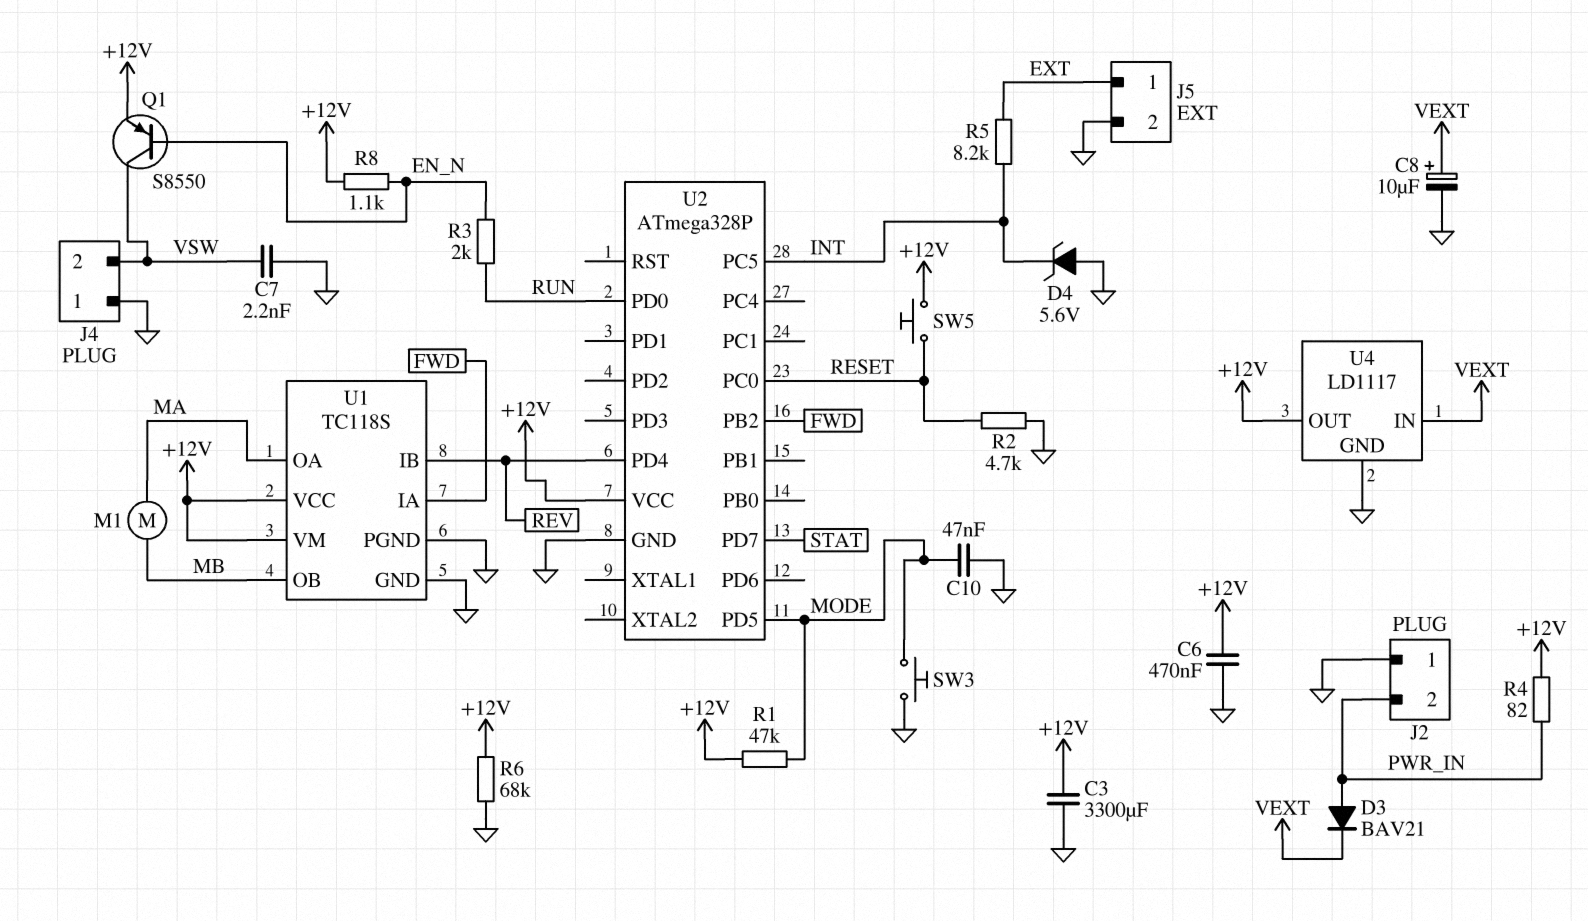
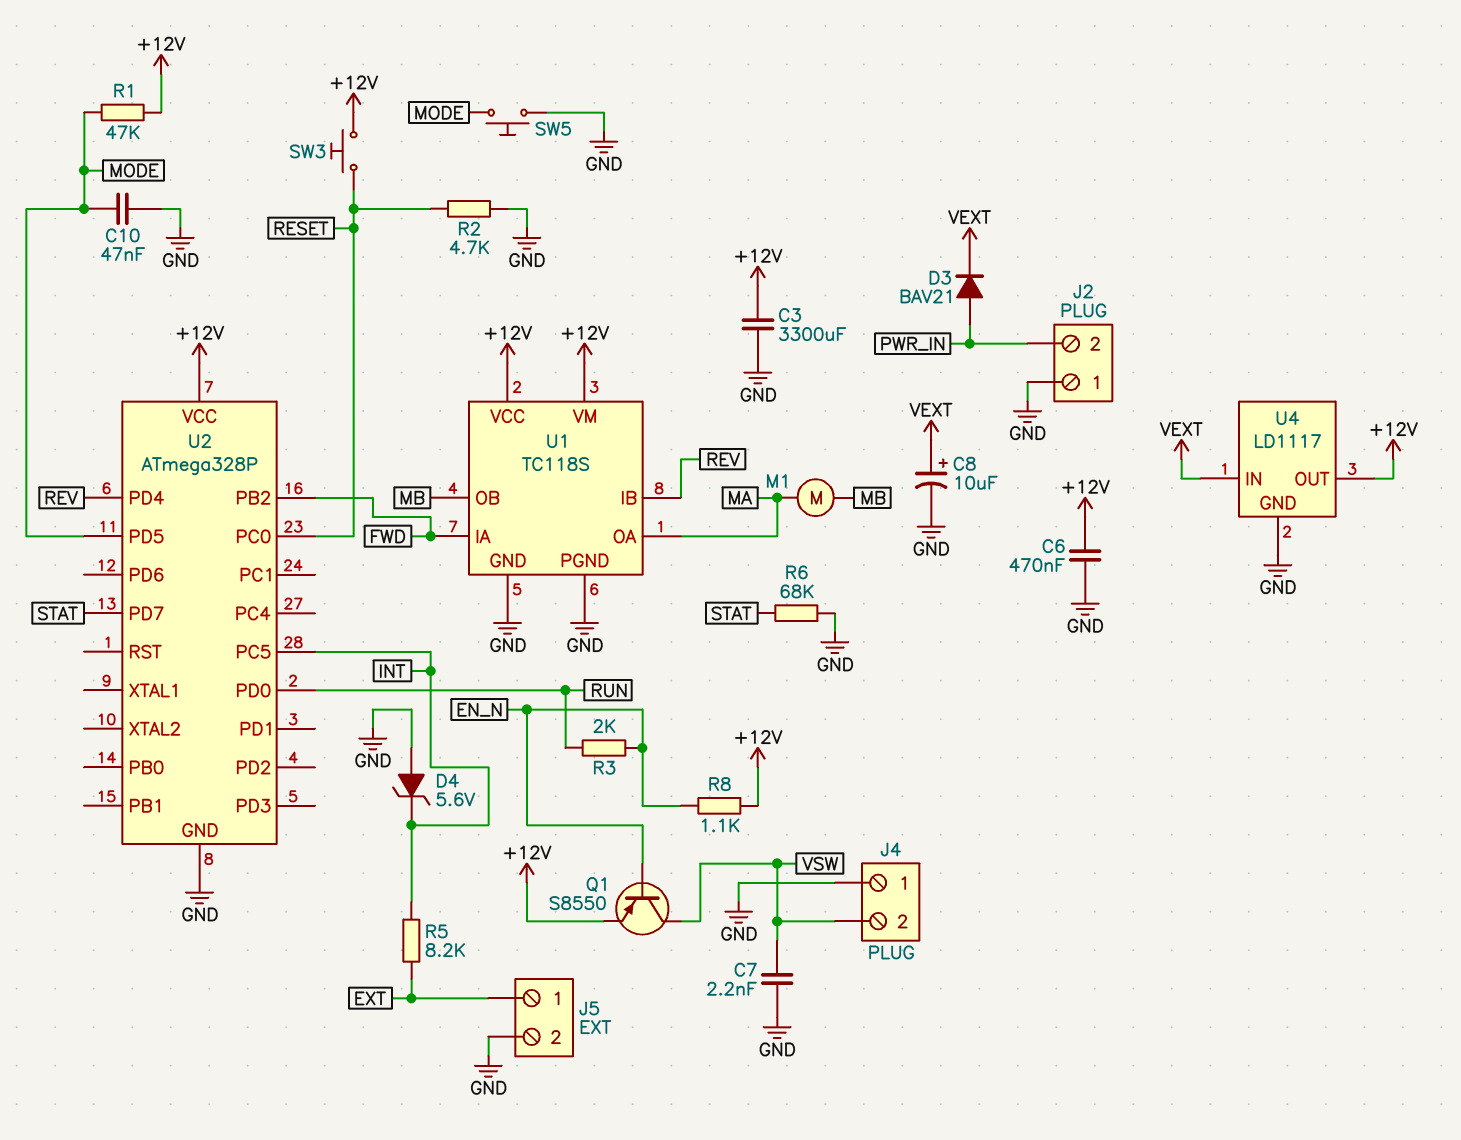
R4: 82 (+12V, PWR_IN) -> none
R6: 68k (+12V, GND) -> 68k (GND, STAT)
SW3: button (GND, MODE) -> button (+12V, RESET)
SW5: button (+12V, RESET) -> button (GND, MODE)

